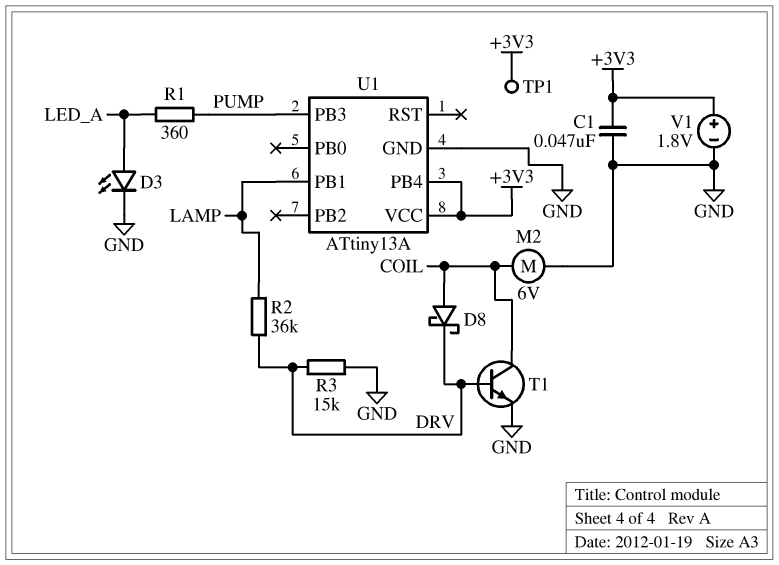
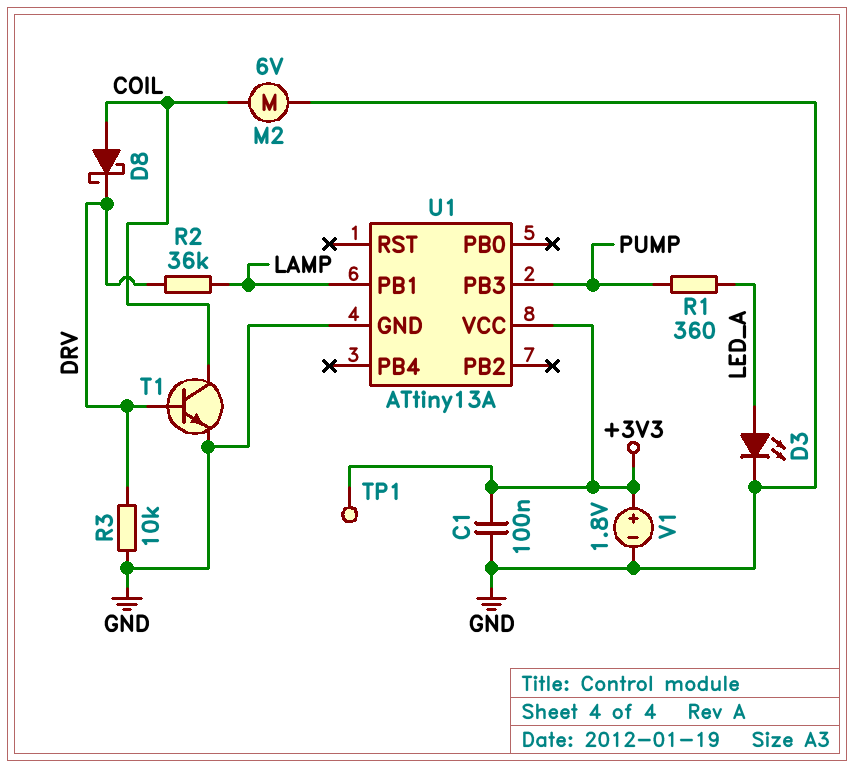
C1: 47nF (+3V3, GND) -> 100nF (+3V3, GND)
R3: 15k (DRV, GND) -> 10k (DRV, GND)
U1 pin PB4: +3V3 -> none

